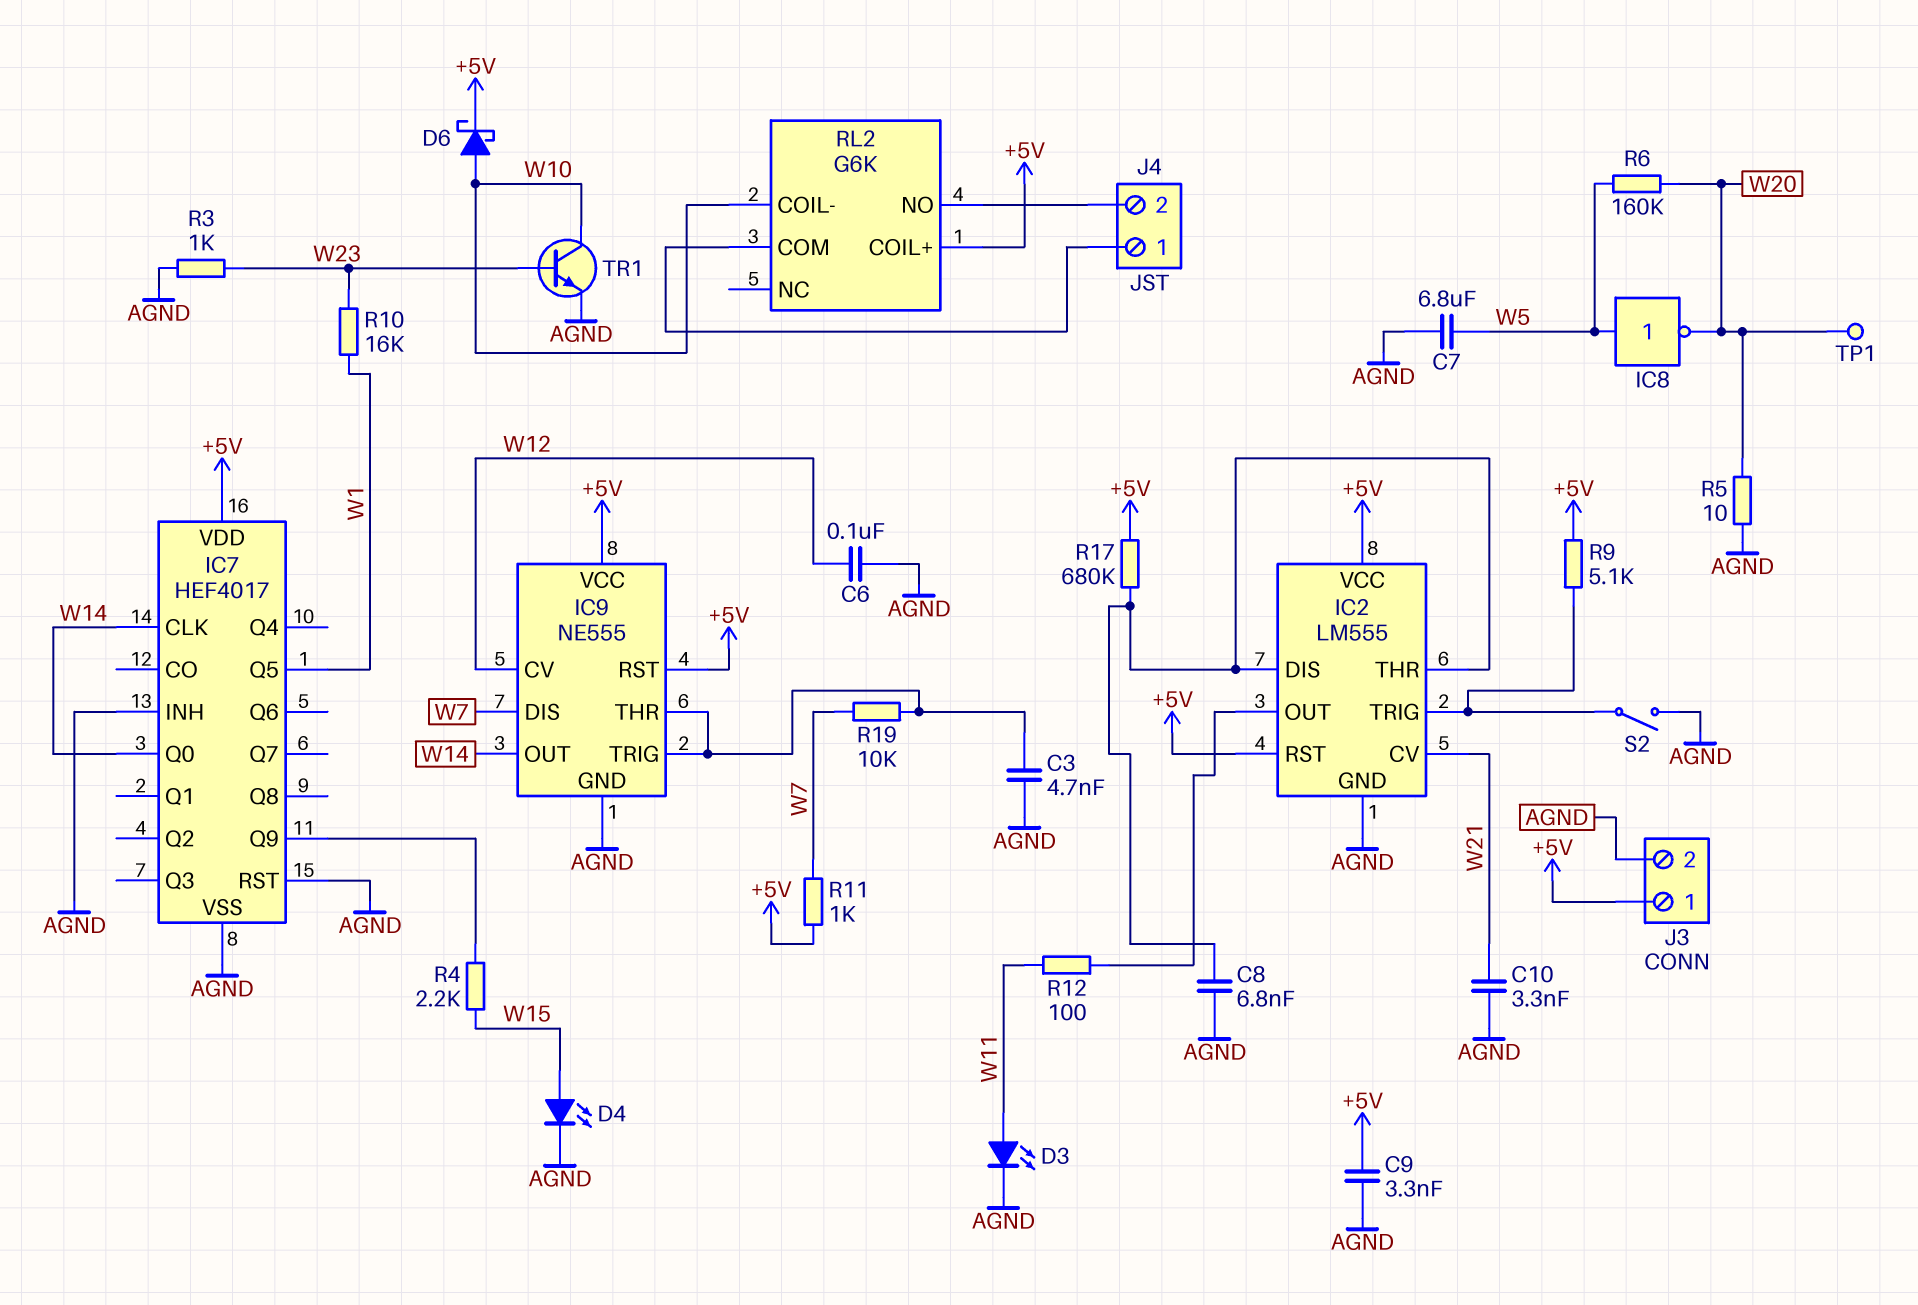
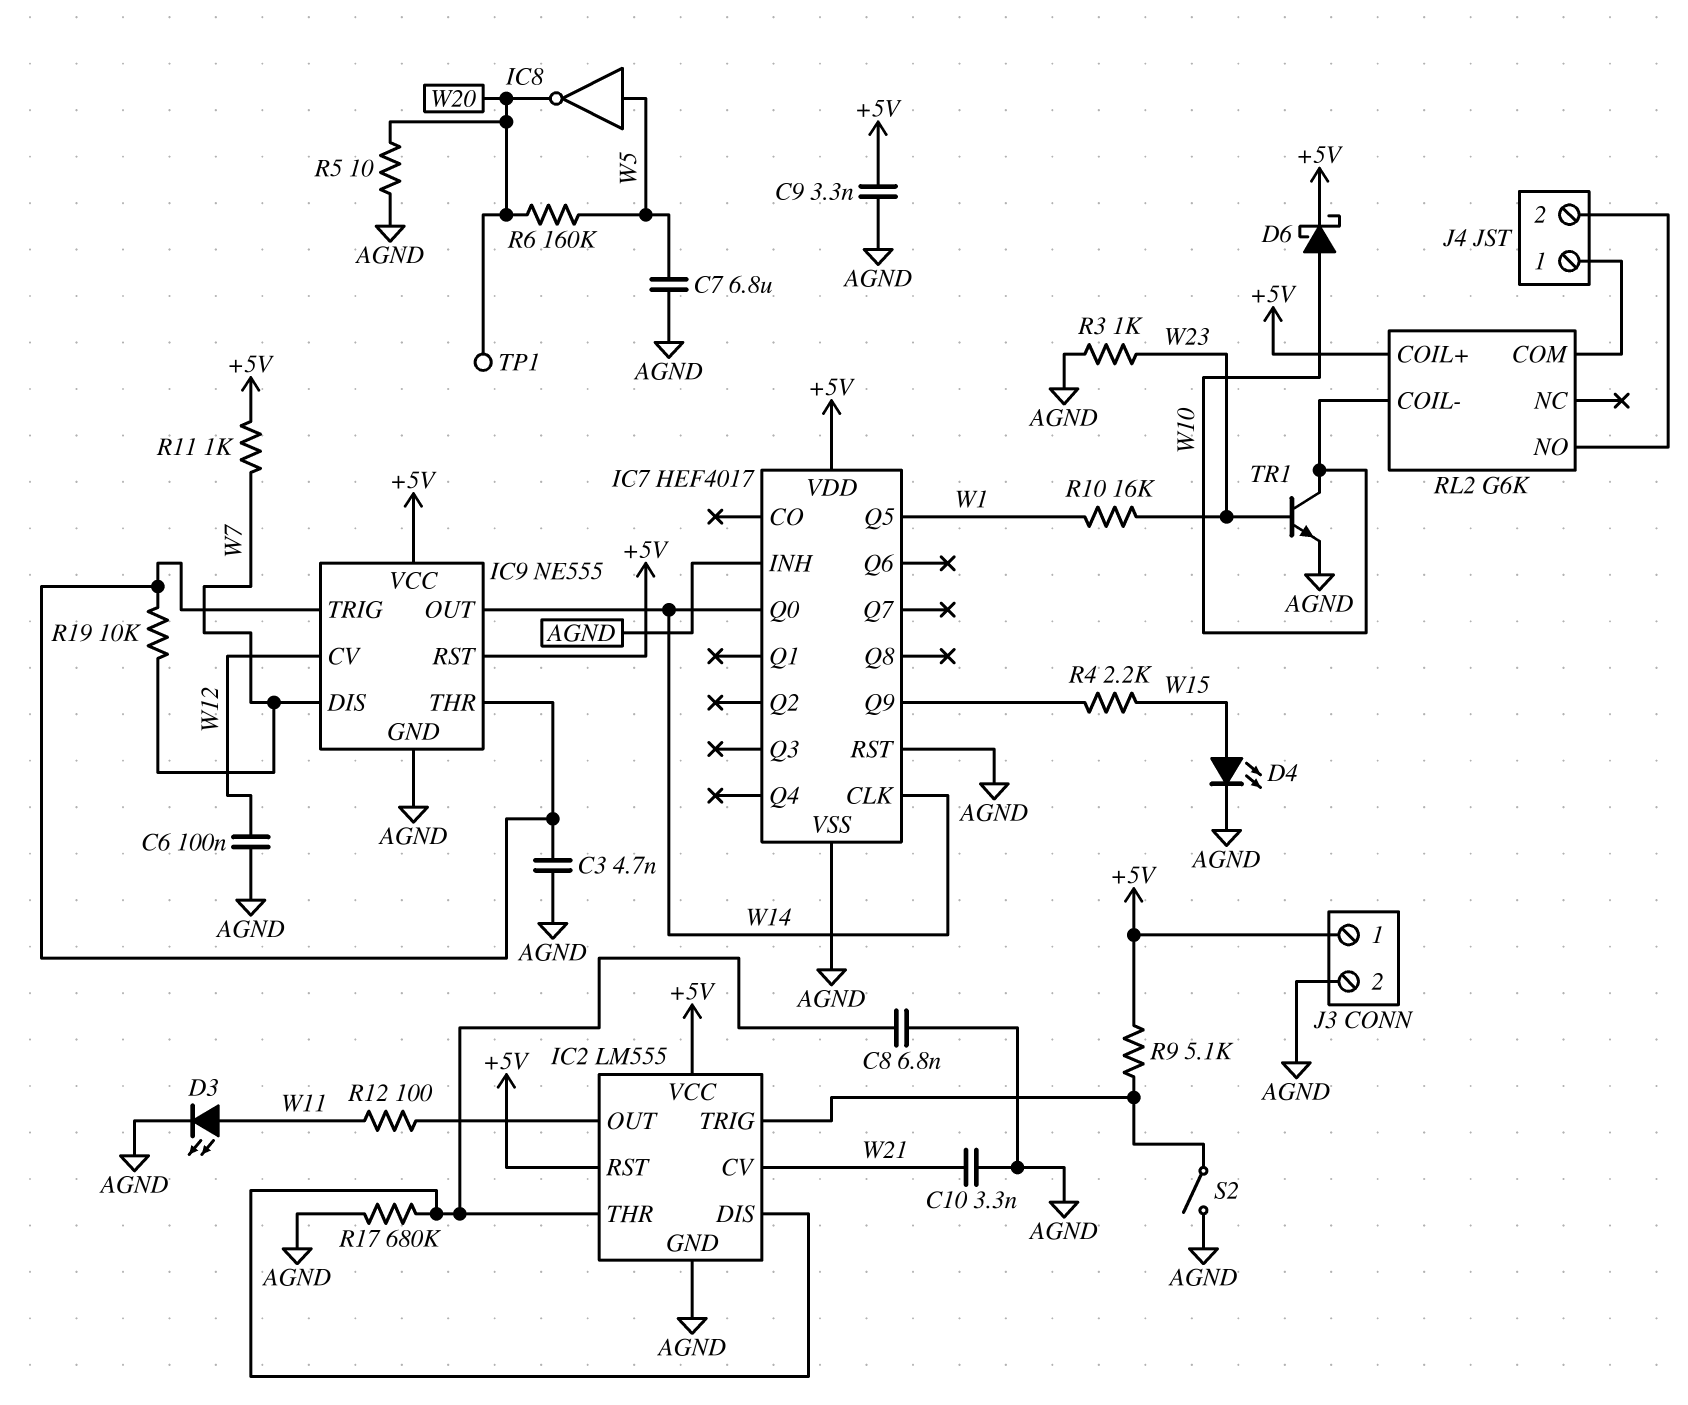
R17: 680k (+5V, IC2/DIS) -> 680k (AGND, IC2/DIS)

